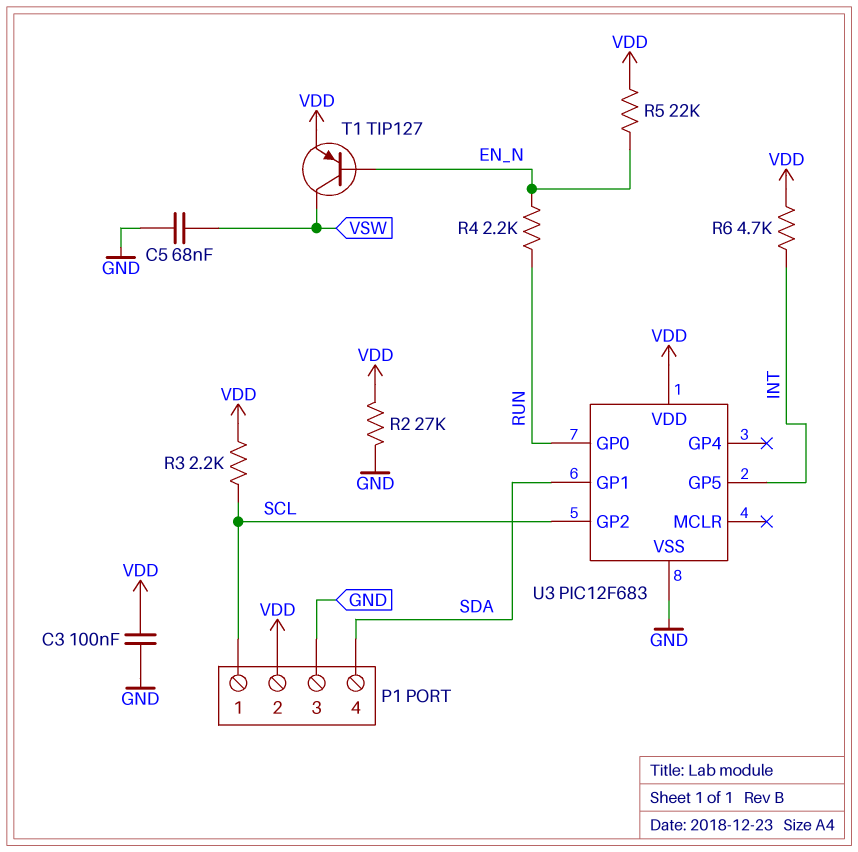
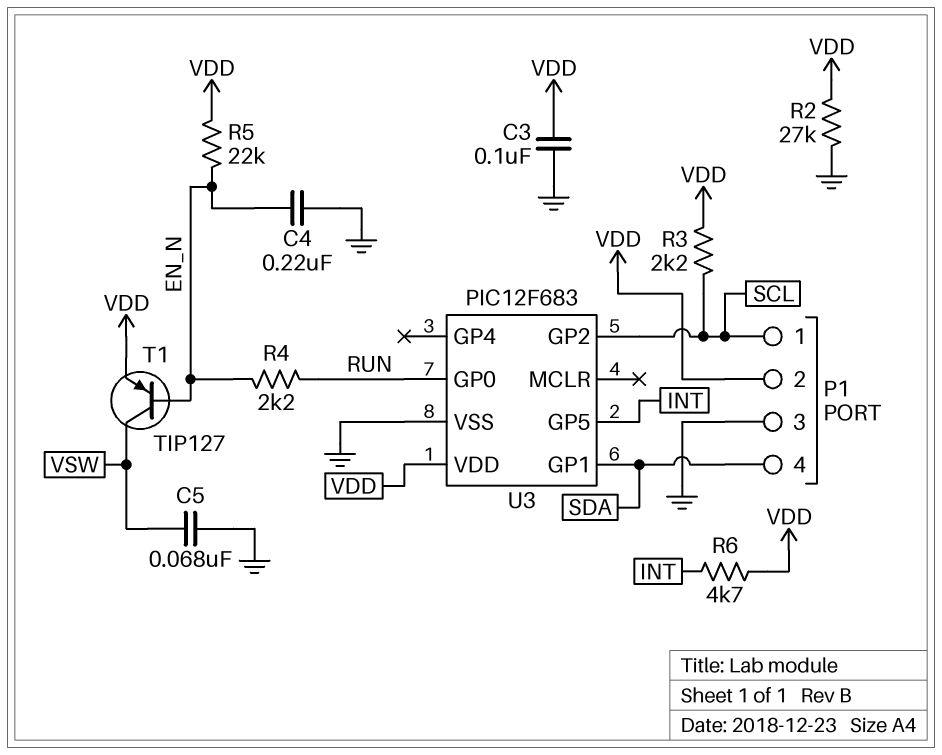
C4: none -> 220nF (EN_N, GND)

